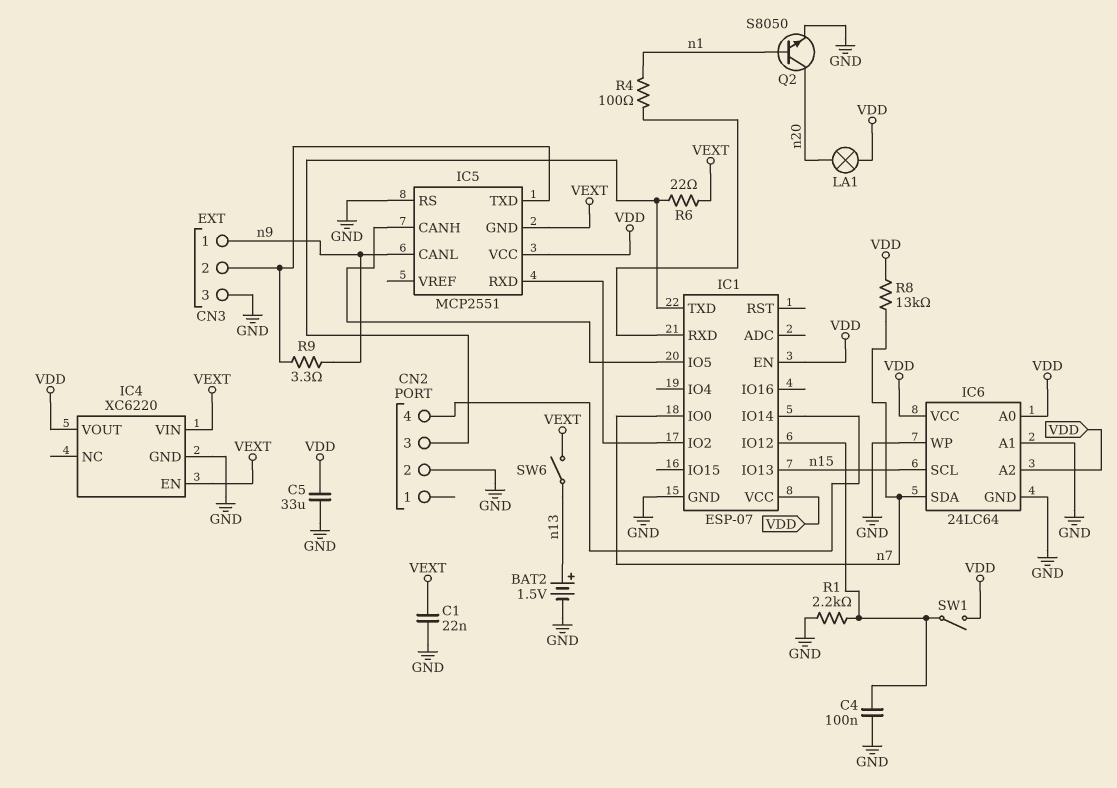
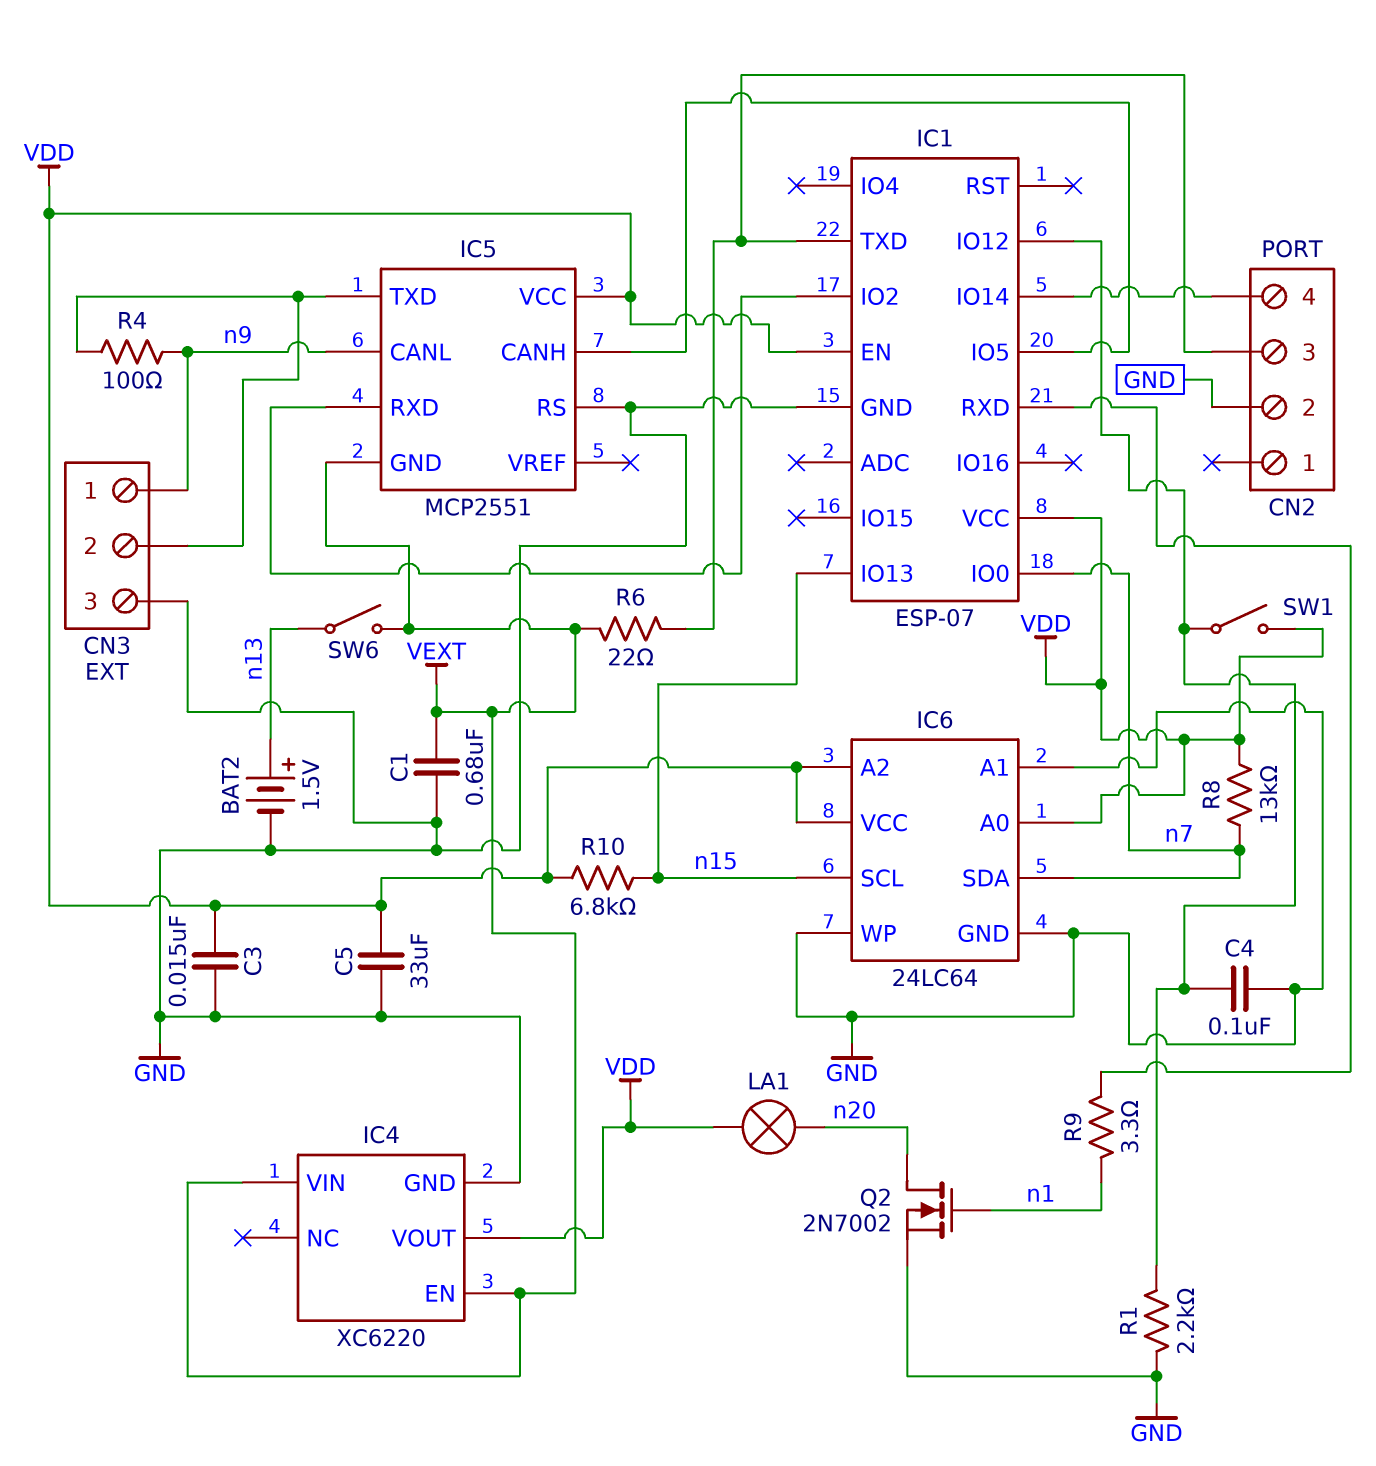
C1: 22nF (GND, VEXT) -> 680nF (GND, VEXT)
C3: none -> 15nF (GND, VDD)
Q2: NPN S8050 (B n1, C n20, E GND) -> NMOS 2N7002 (G n1, D n20, S GND)
R4: 100 (IC1/RXD, n1) -> 100 (CN3/2, n9)
R9: 3.3 (CN3/2, n9) -> 3.3 (IC1/RXD, n1)
R10: none -> 6.8k (VDD, n15)

